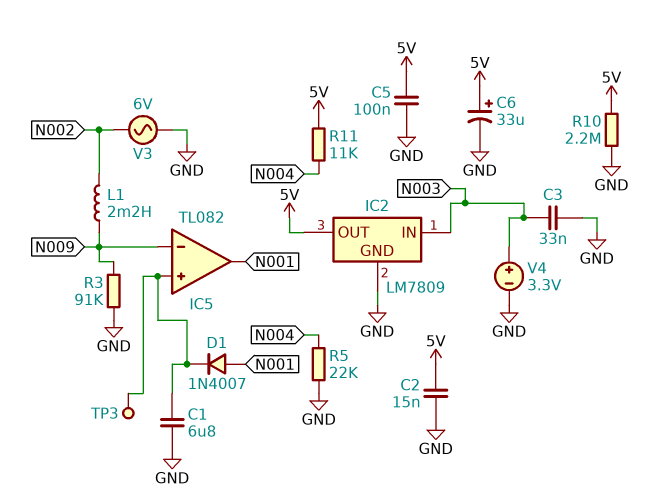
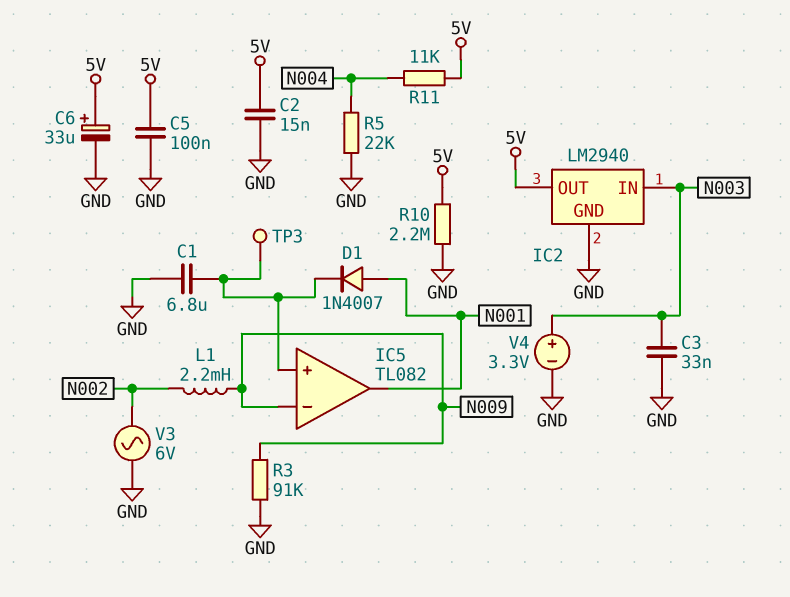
IC2: LM7809 -> LM2940

